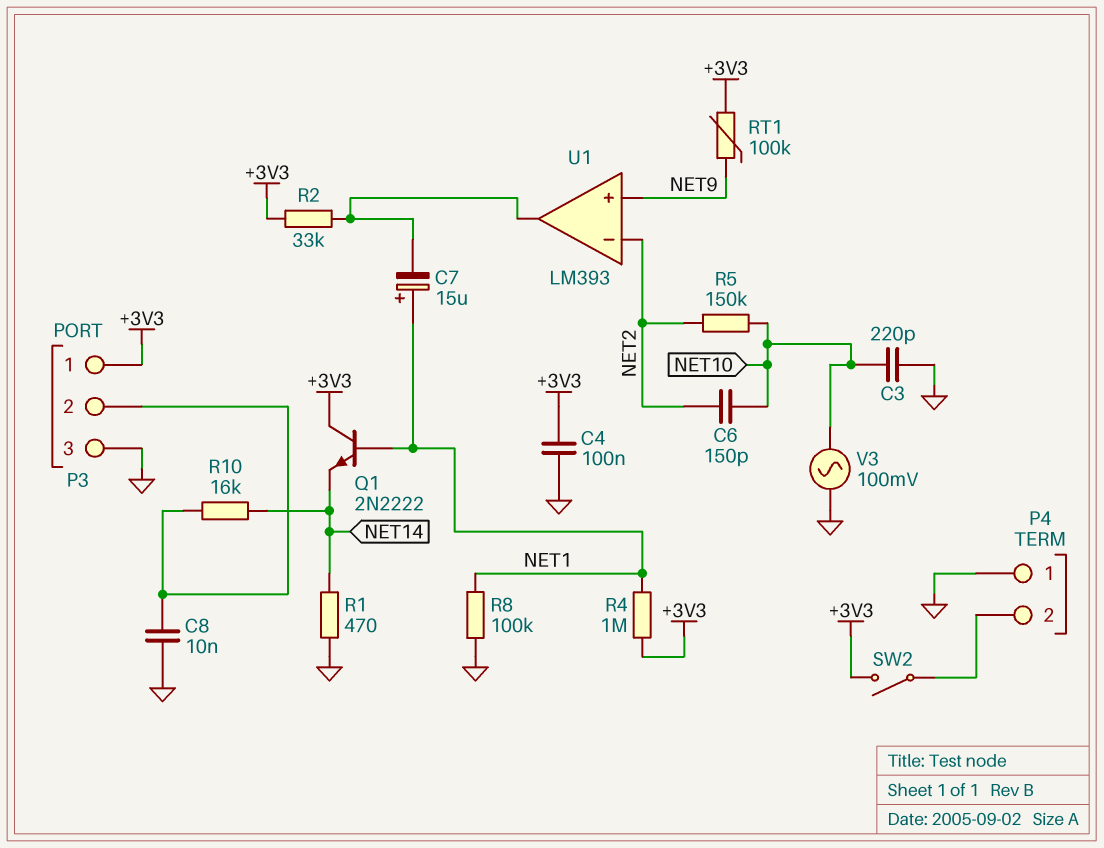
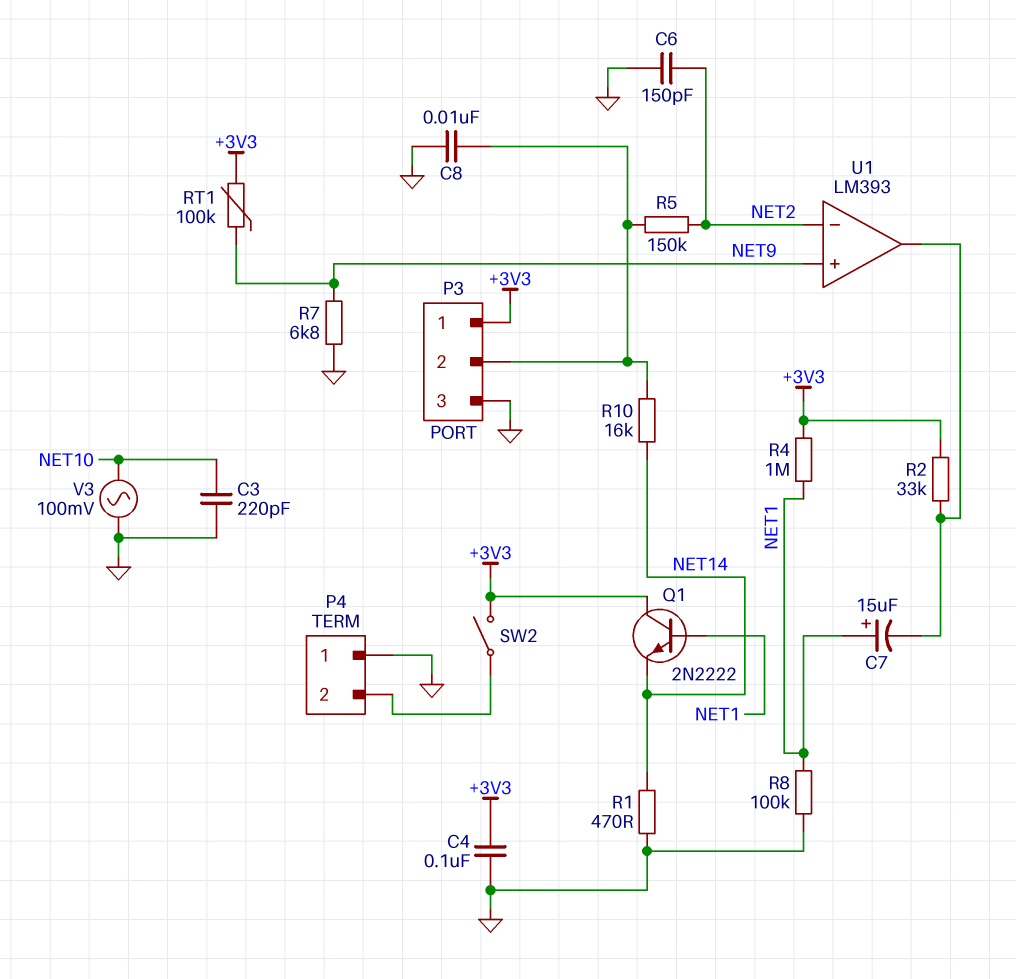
C6: 150pF (NET2, NET10) -> 150pF (GND, NET2)
R5: 150k (NET2, NET10) -> 150k (NET2, P3/2)
R7: none -> 6.8k (GND, NET9)

